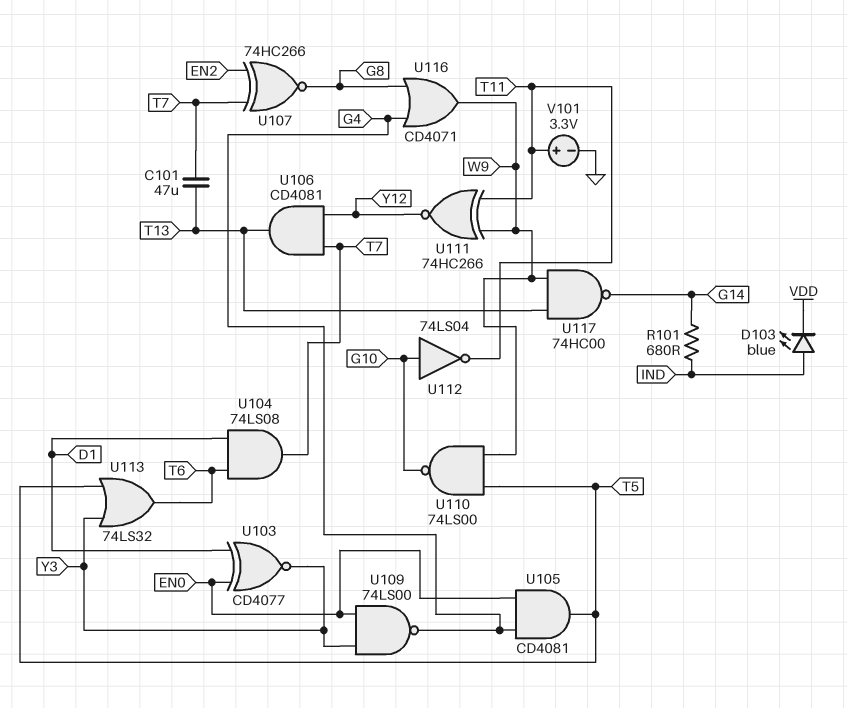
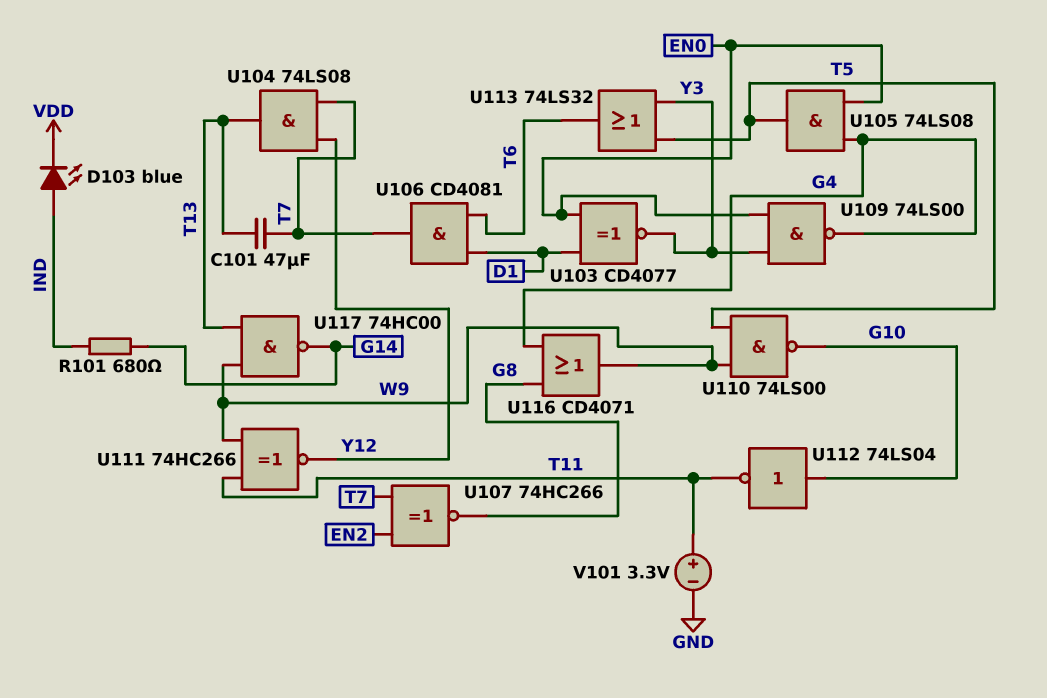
U104: AND 74LS08 (in D1, in T6, out T7) -> AND 74LS08 (in T7, in Y12, out T13)
U105: AND CD4081 (in EN0, in G4, out T5) -> AND 74LS08 (in EN0, in G4, out T5)
U106: AND CD4081 (in T7, in Y12, out T13) -> AND CD4081 (in D1, in T6, out T7)

